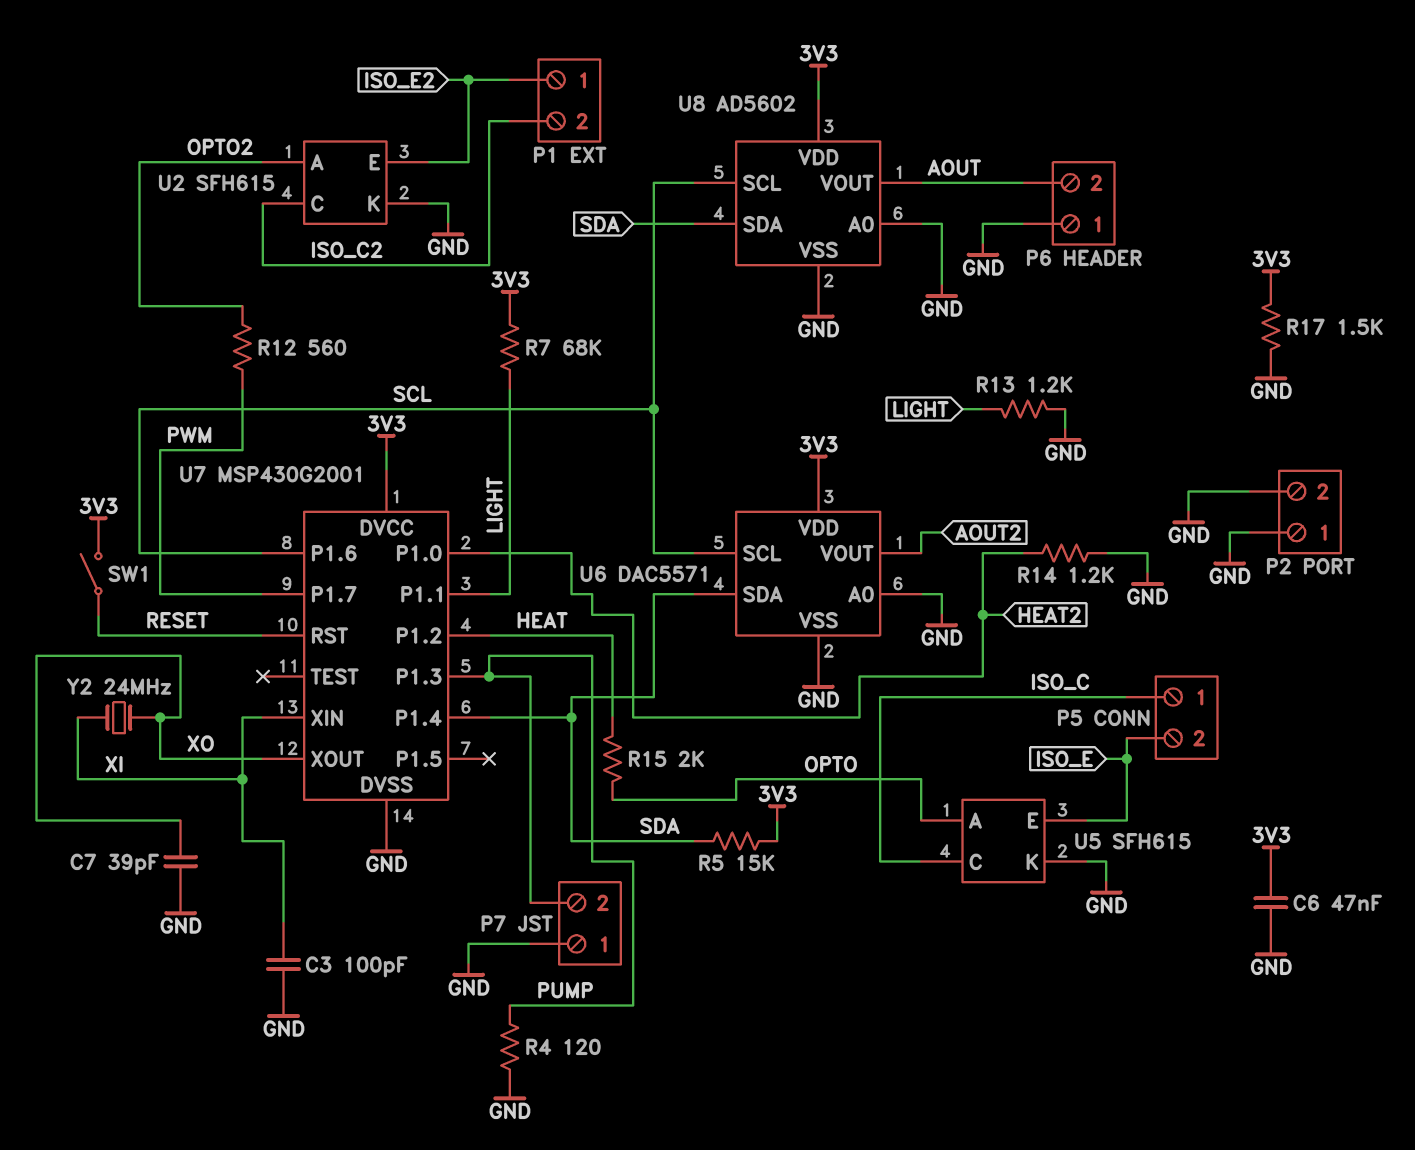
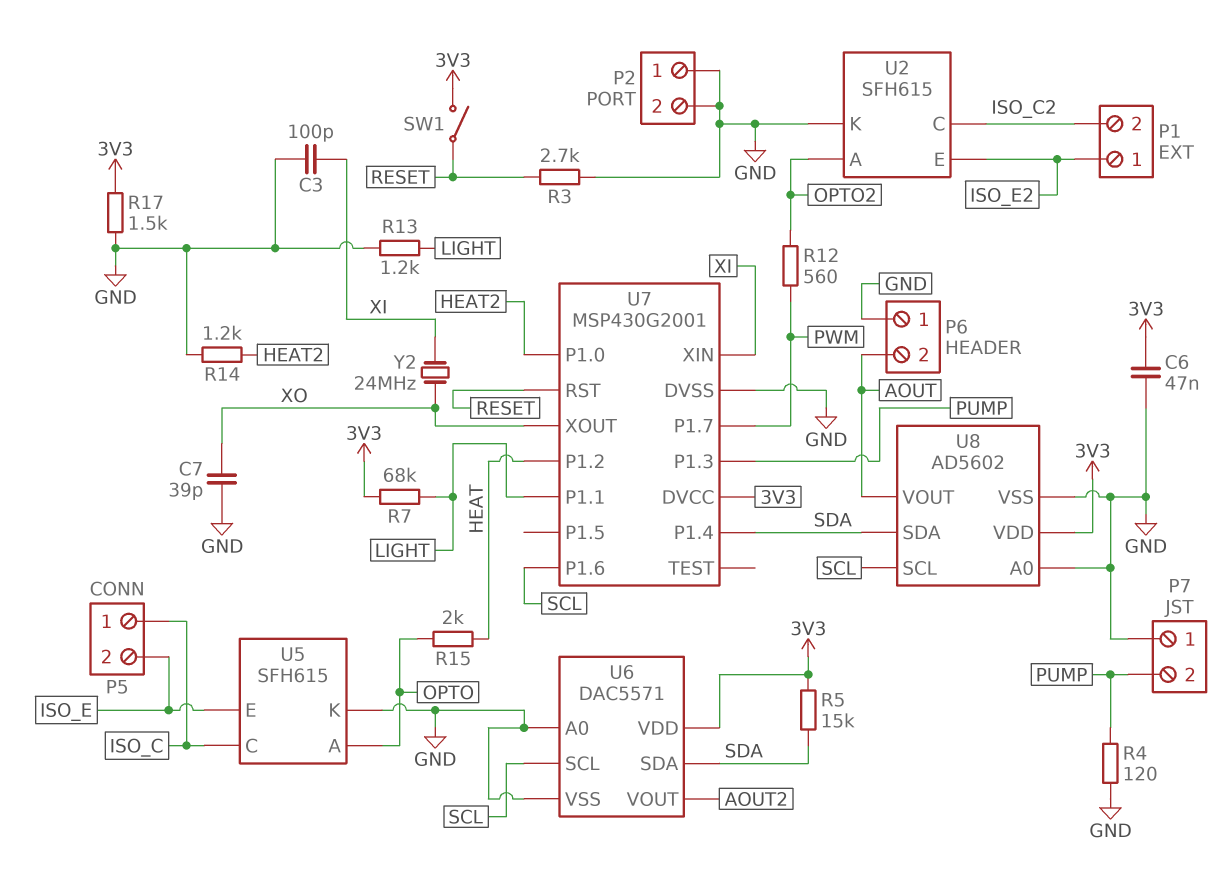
R3: none -> 2.7k (GND, RESET)

